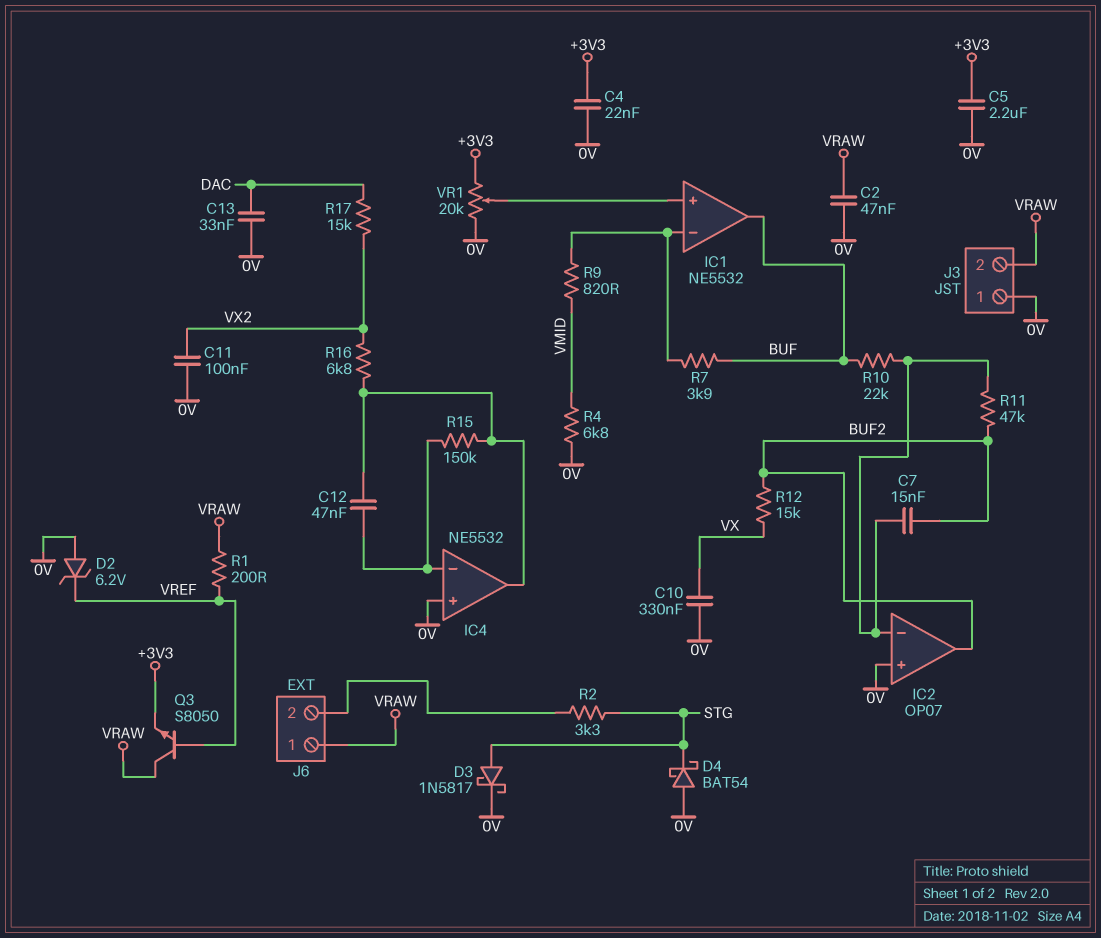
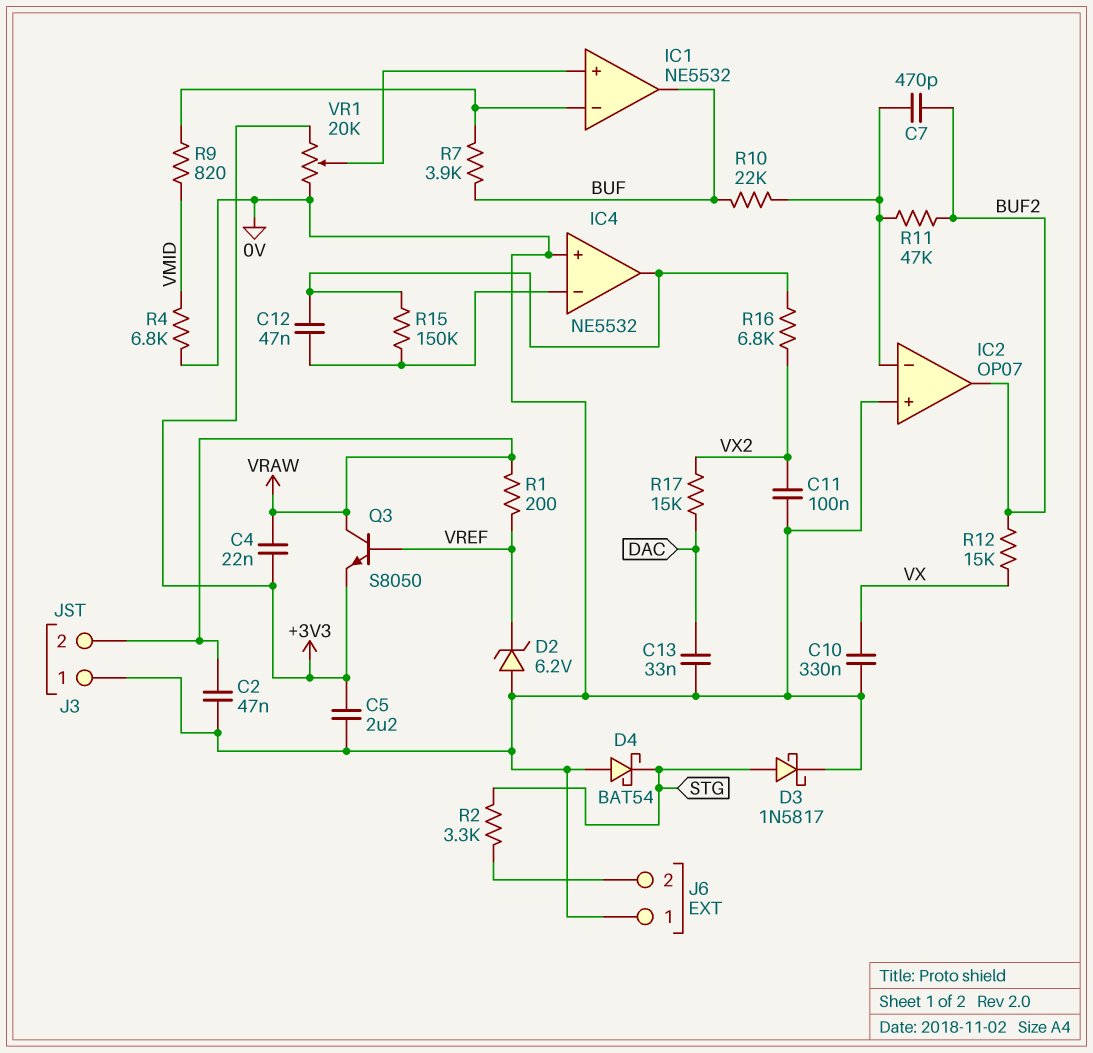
C4: 22nF (+3V3, 0V) -> 22nF (+3V3, VRAW)
C7: 15nF (BUF2, IC2/in-) -> 470pF (BUF2, IC2/in-)
J6 pin 1: VRAW -> 0V

